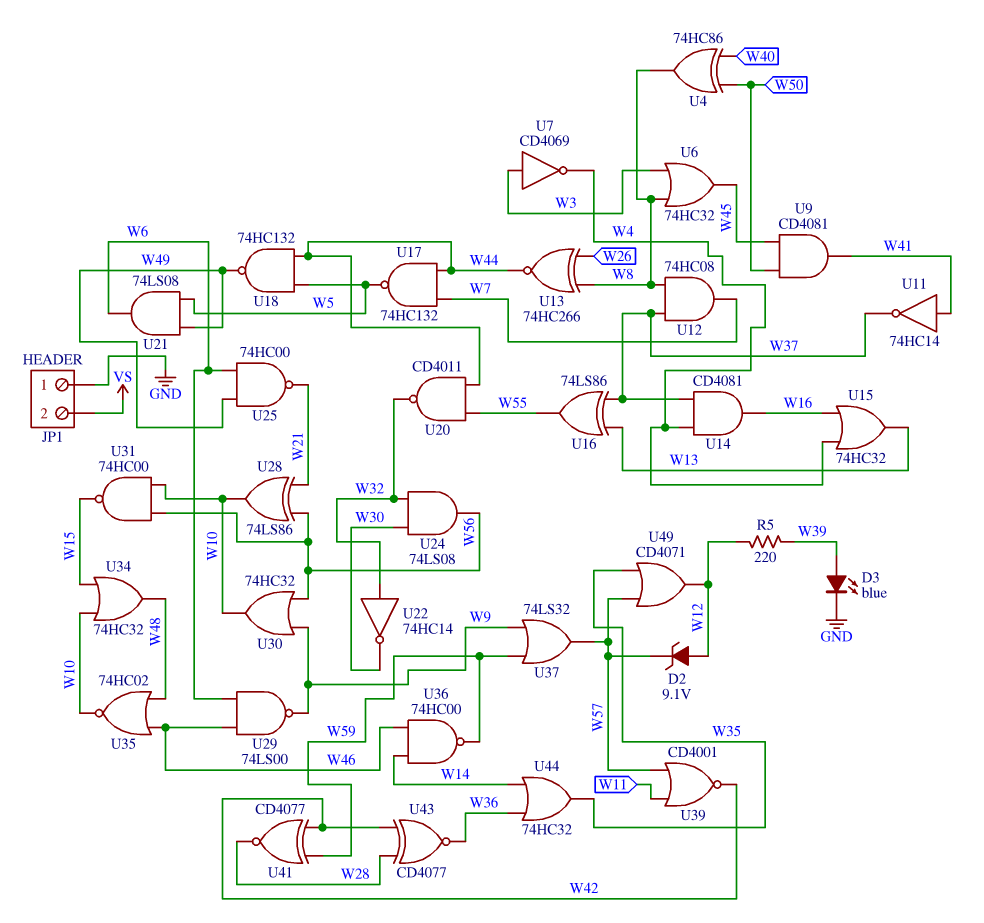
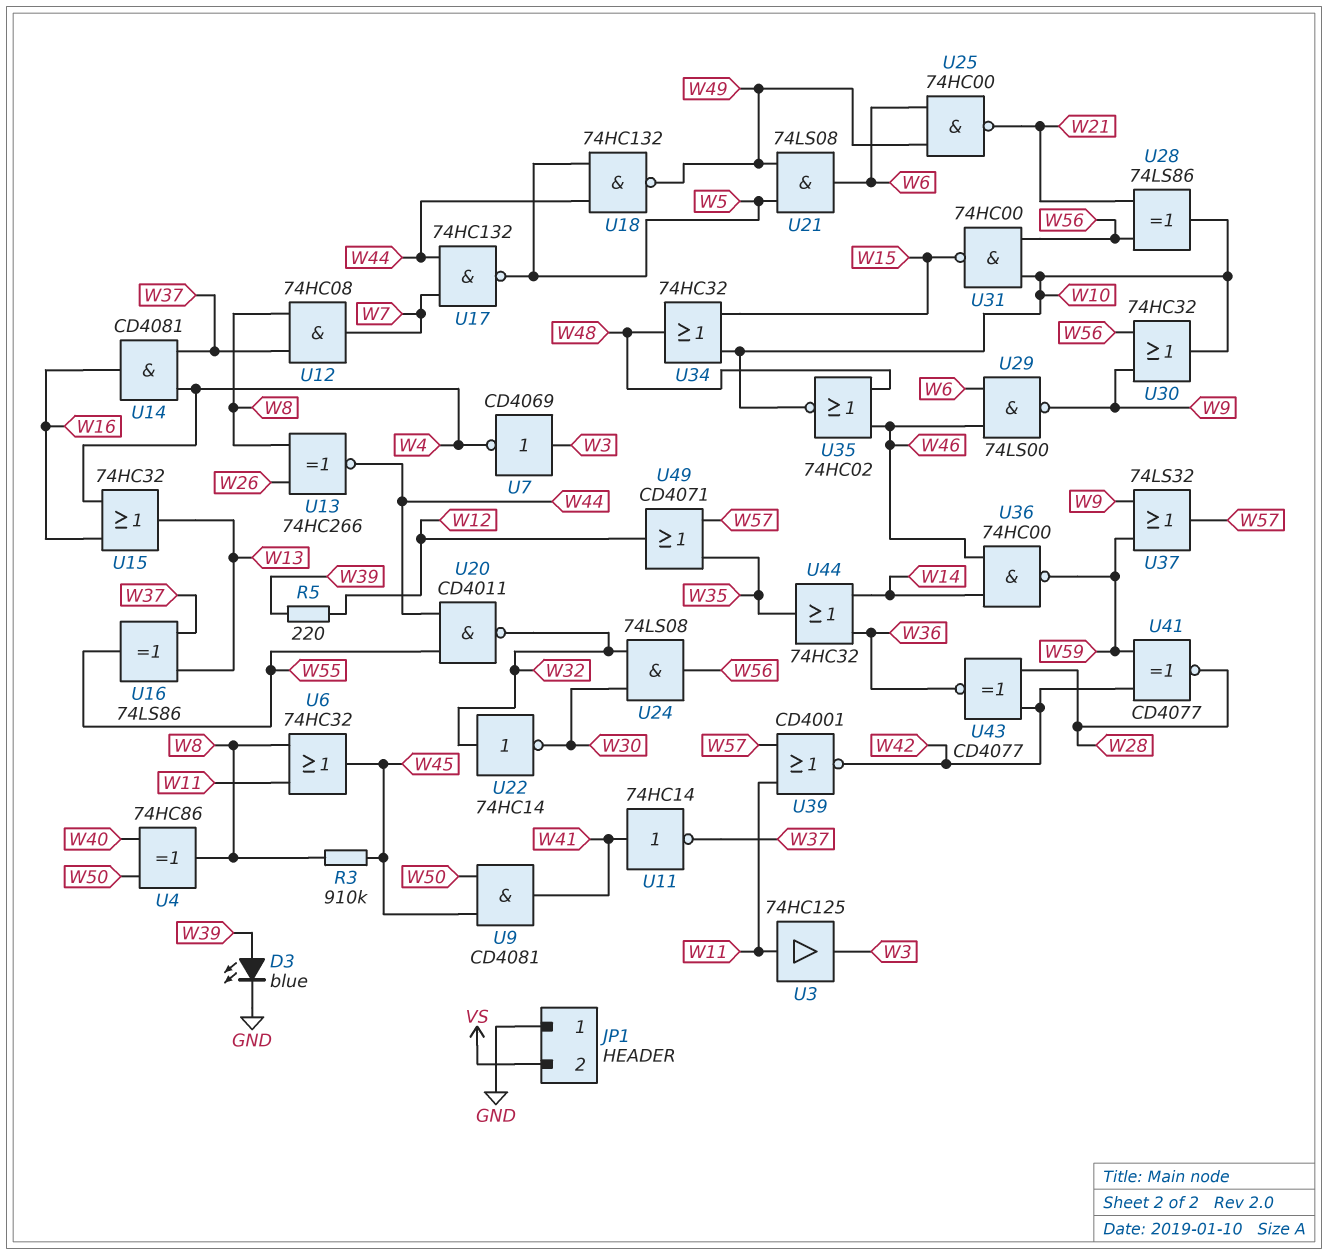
D2: zener 9.1V (A W12, K W57) -> none
R3: none -> 910k (W8, W45)
U3: none -> buffer 74HC125 (in W11, out W3)
U6: OR 74HC32 (in W3, in W8, out W45) -> OR 74HC32 (in W8, in W11, out W45)

